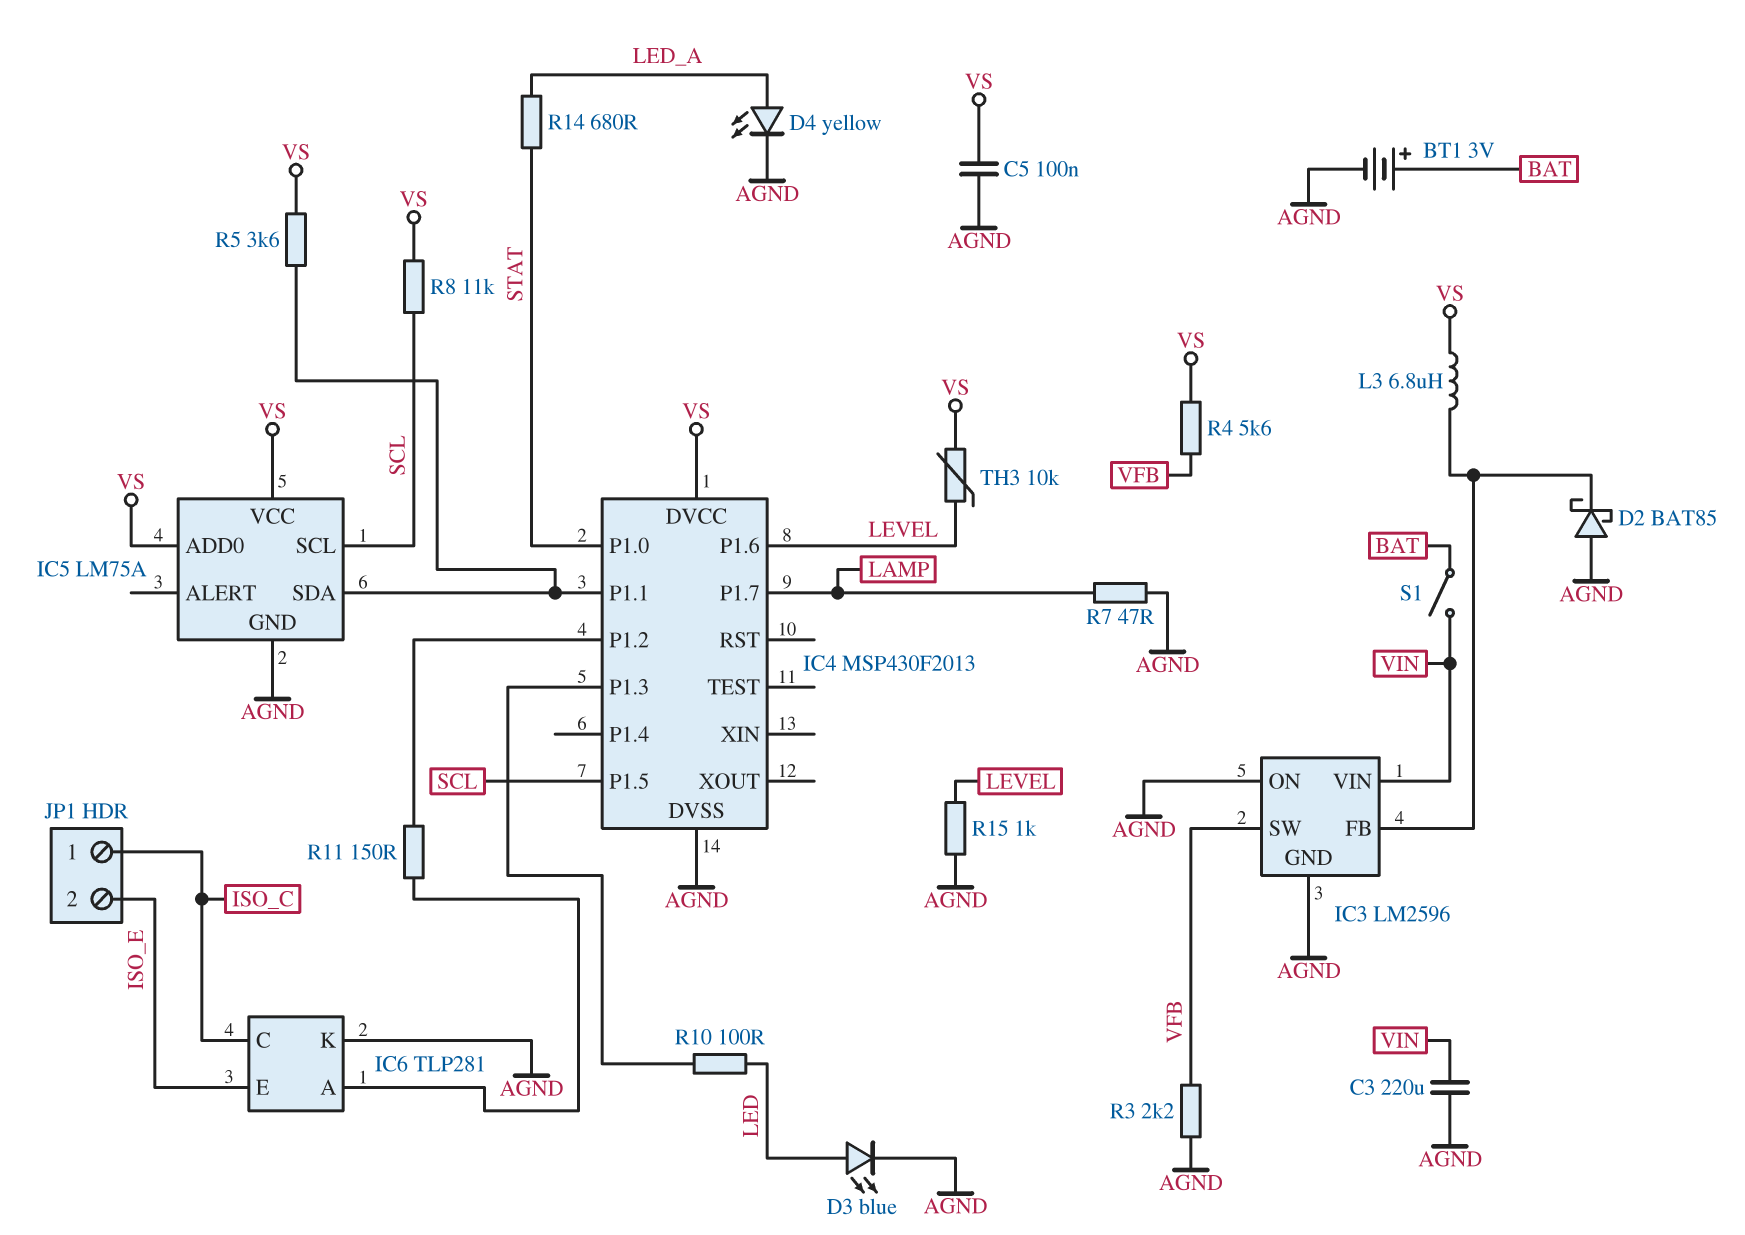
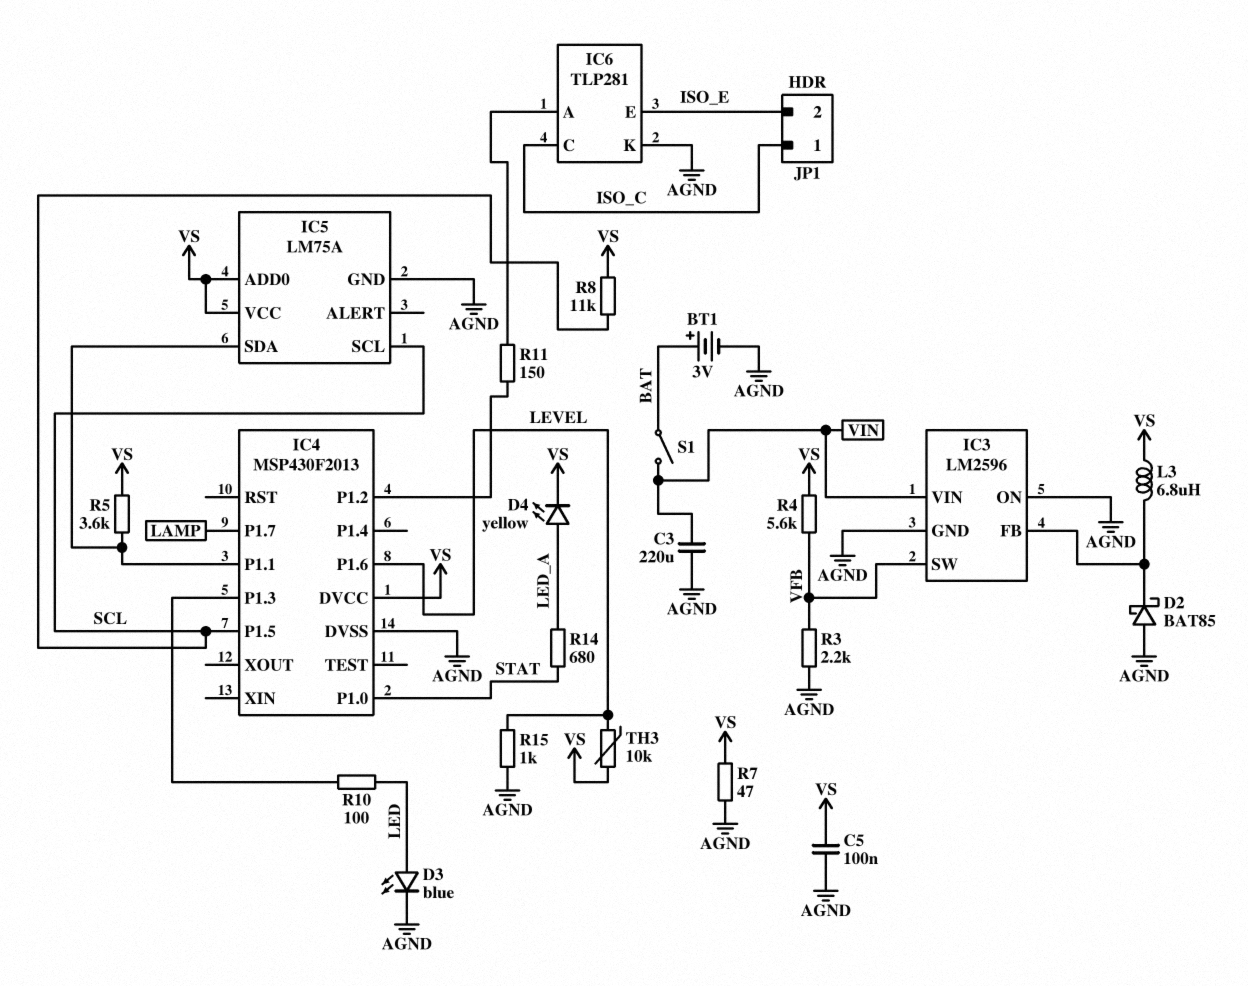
D4: LED yellow (A LED_A, K AGND) -> LED yellow (A LED_A, K VS)
R7: 47 (AGND, LAMP) -> 47 (AGND, VS)

